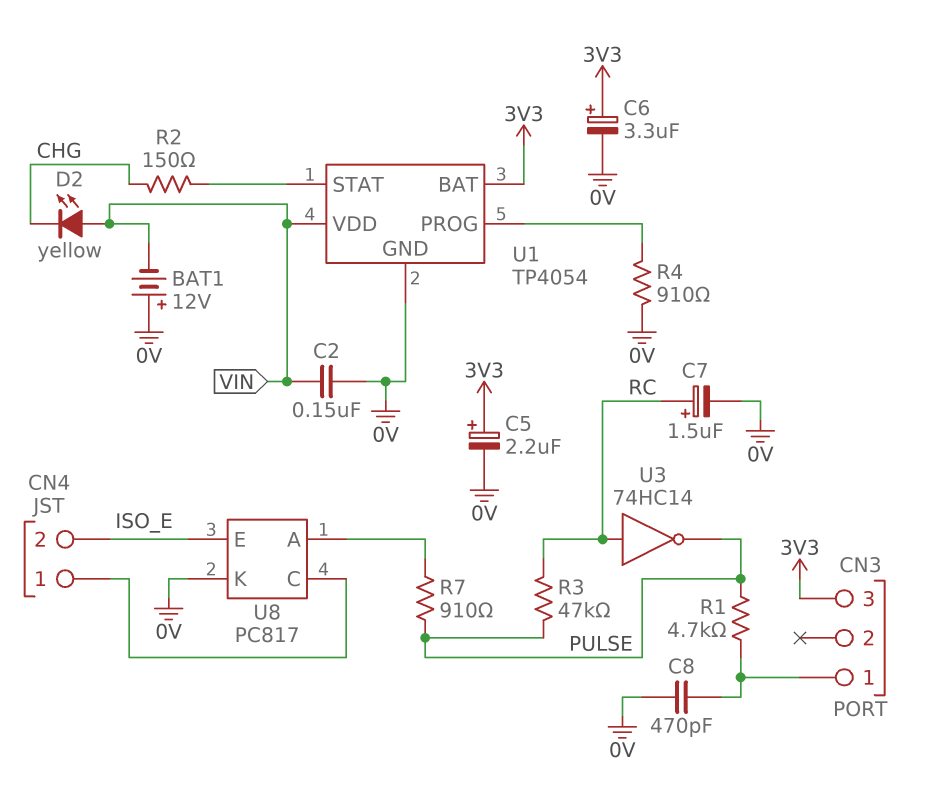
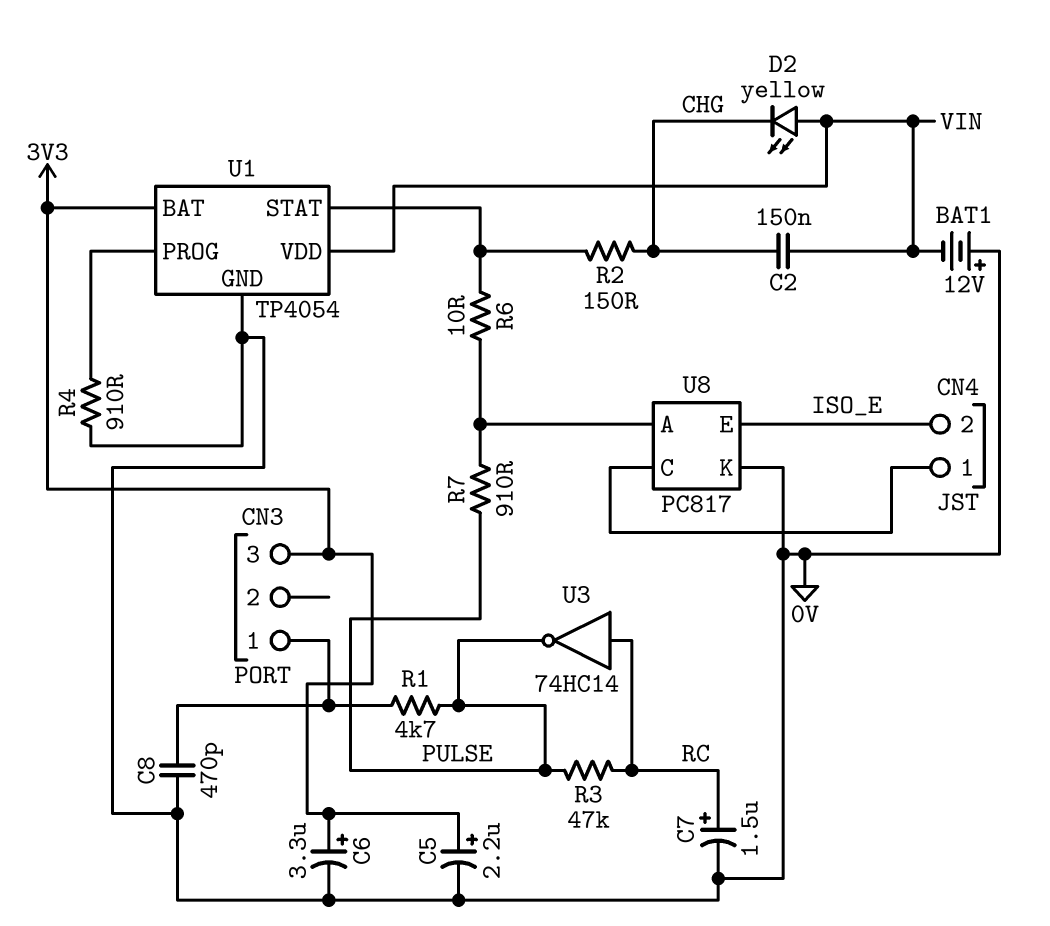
C2: 150nF (0V, VIN) -> 150nF (CHG, VIN)
R6: none -> 10 (U1/STAT, U8/A)

